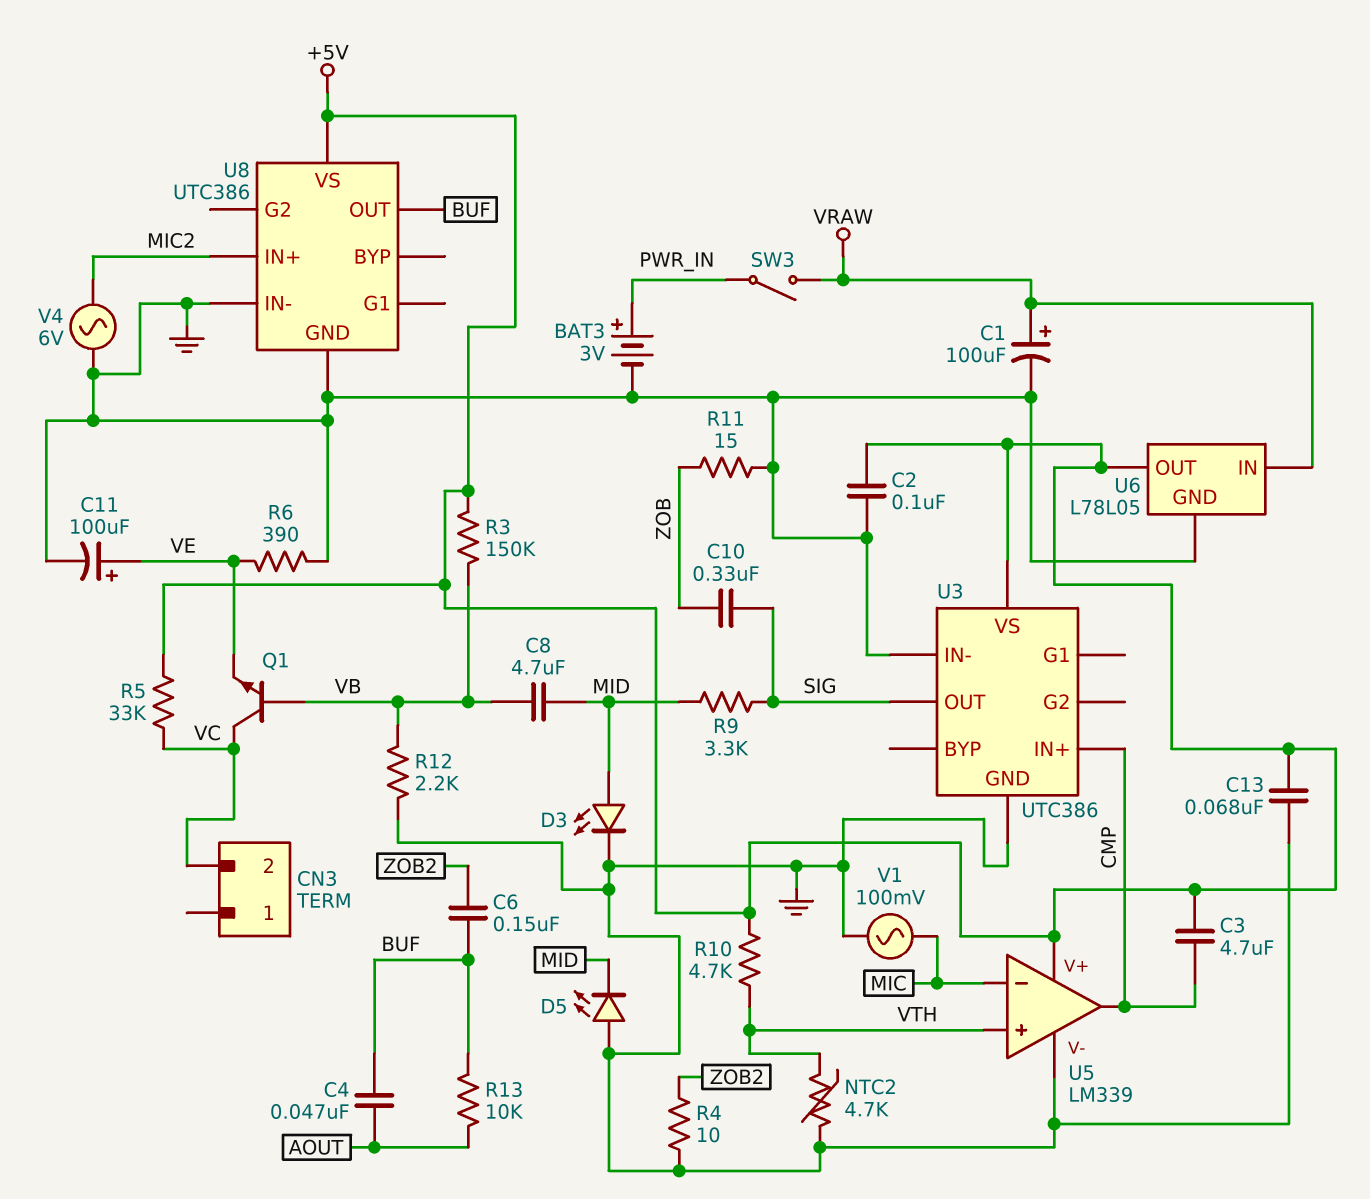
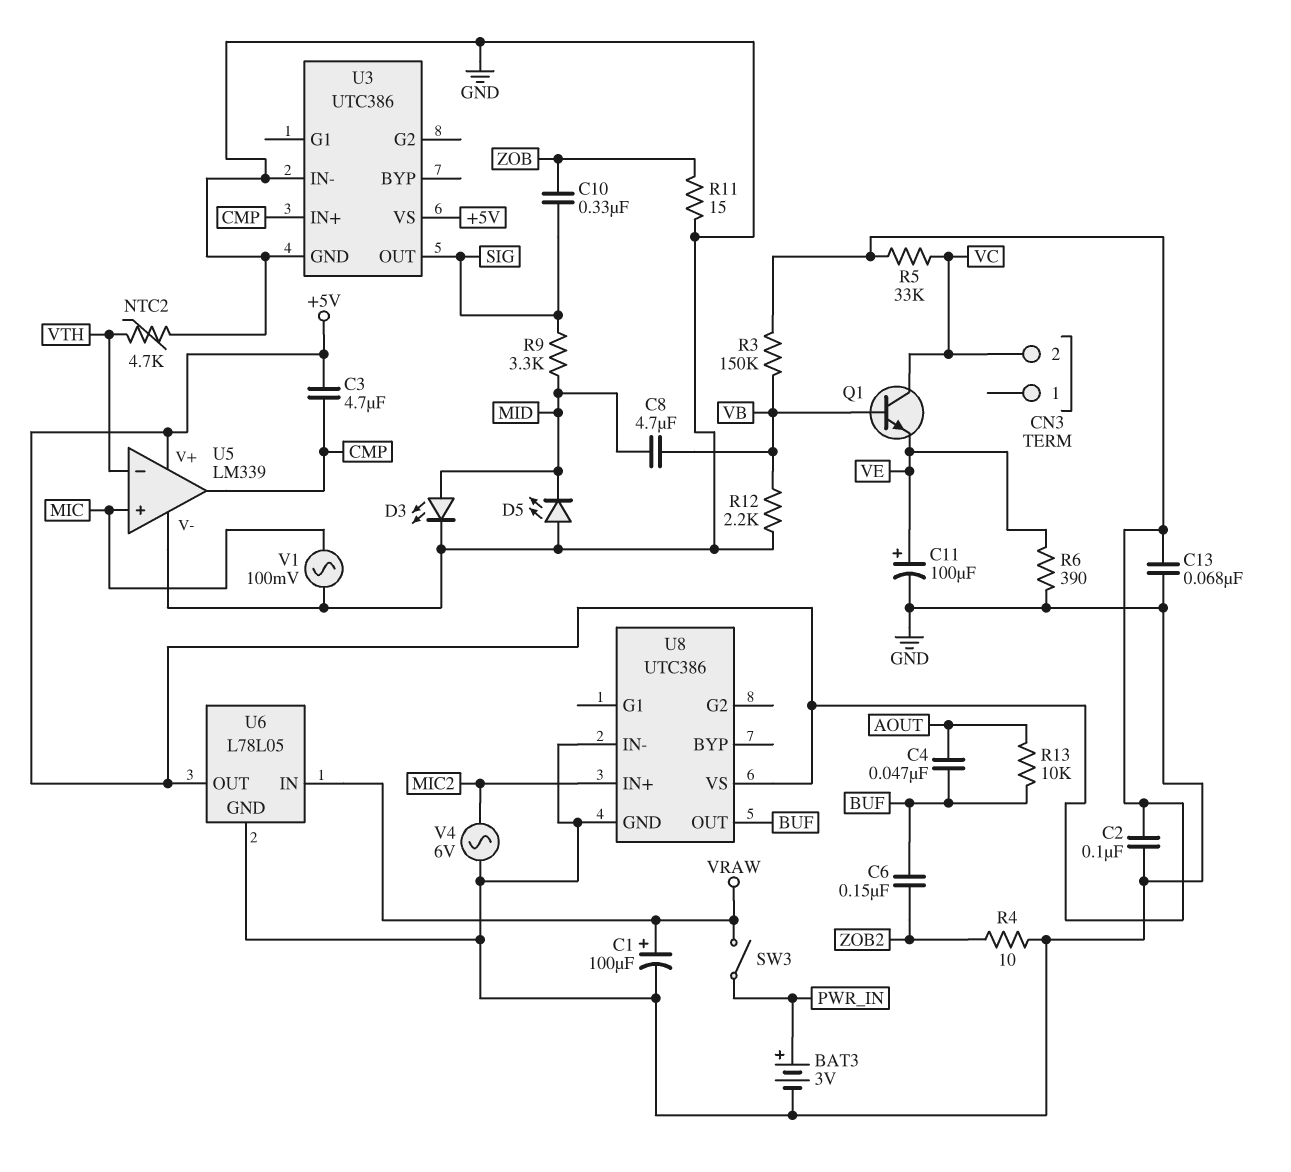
R10: 4.7k (+5V, VTH) -> none
U5 pin in+: VTH -> MIC
U5 pin in-: MIC -> VTH

